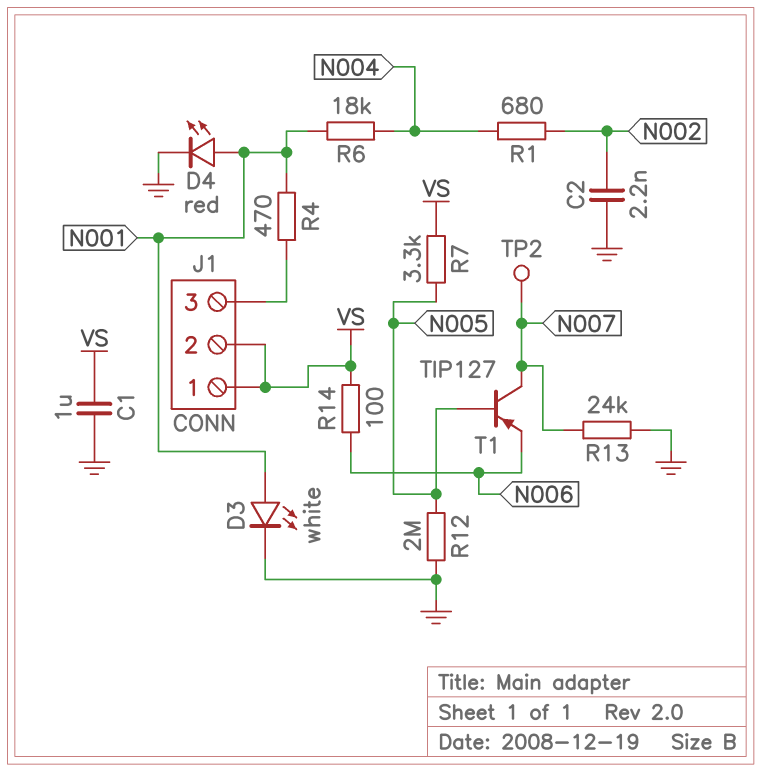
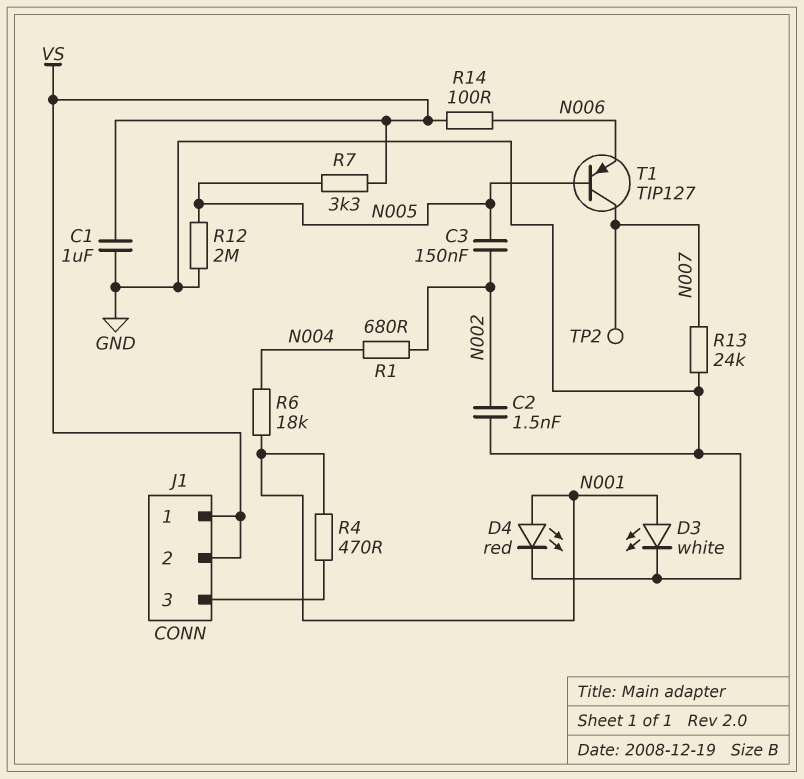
C2: 2.2nF (GND, N002) -> 1.5nF (GND, N002)
C3: none -> 150nF (N002, N005)

